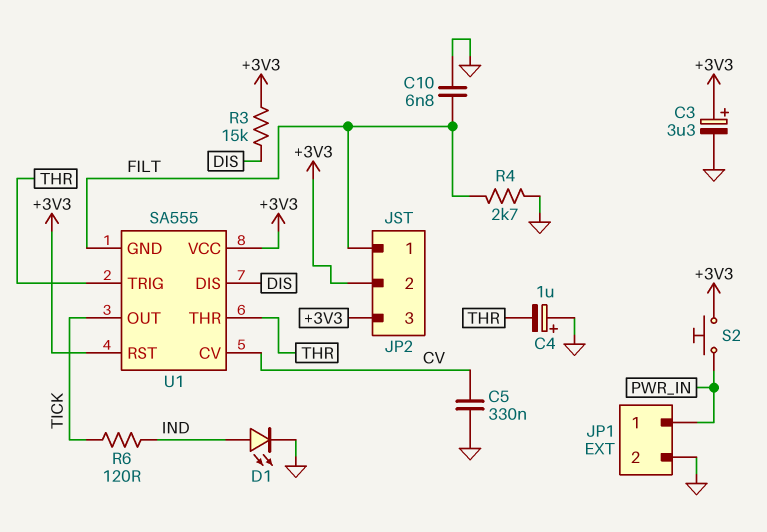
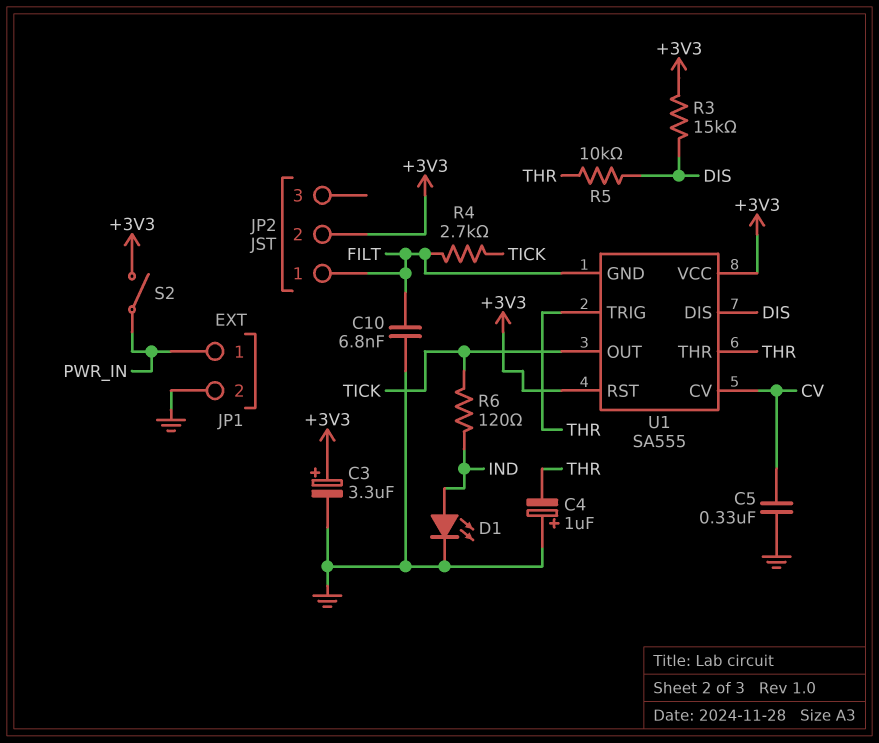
JP2 pin 3: +3V3 -> none
R4: 2.7k (FILT, GND) -> 2.7k (FILT, TICK)
R5: none -> 10k (DIS, THR)
S2: button (+3V3, PWR_IN) -> switch (+3V3, PWR_IN)

